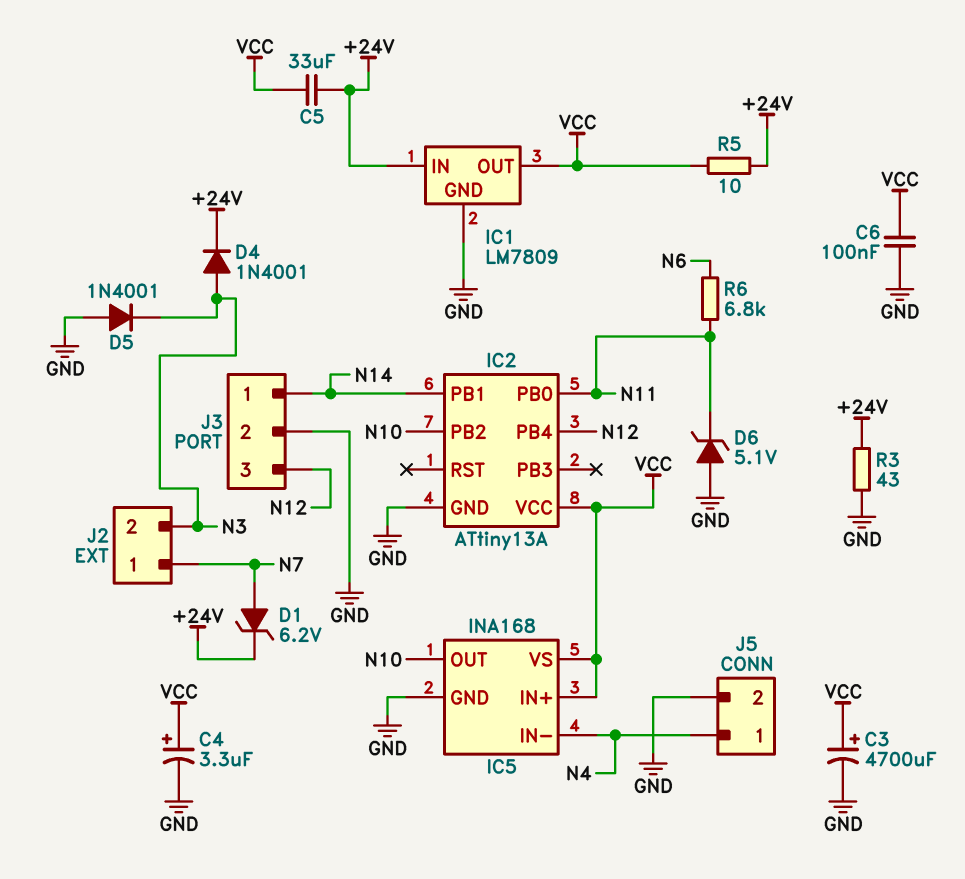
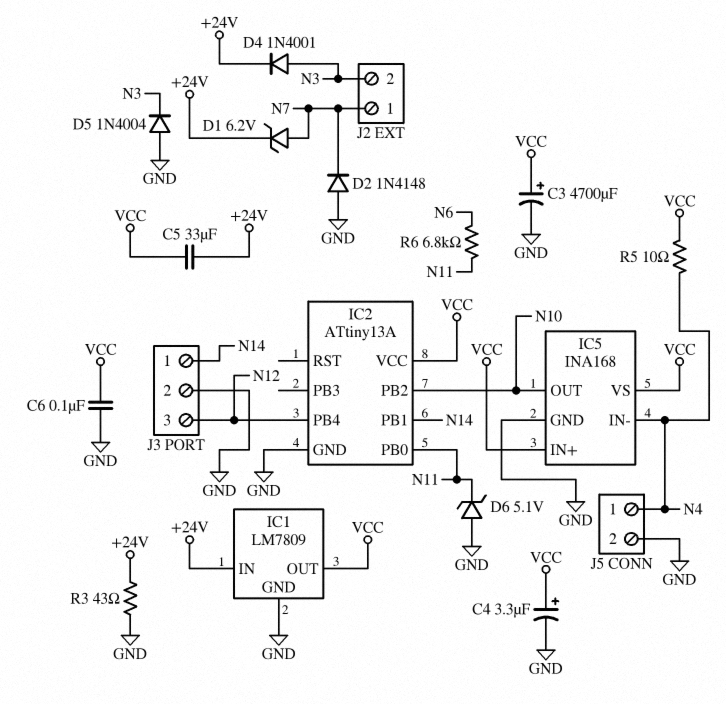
D2: none -> diode 1N4148 (A GND, K N7)
D5: diode 1N4001 (A GND, K N3) -> diode 1N4004 (A GND, K N3)
R5: 10 (+24V, VCC) -> 10 (N4, VCC)

